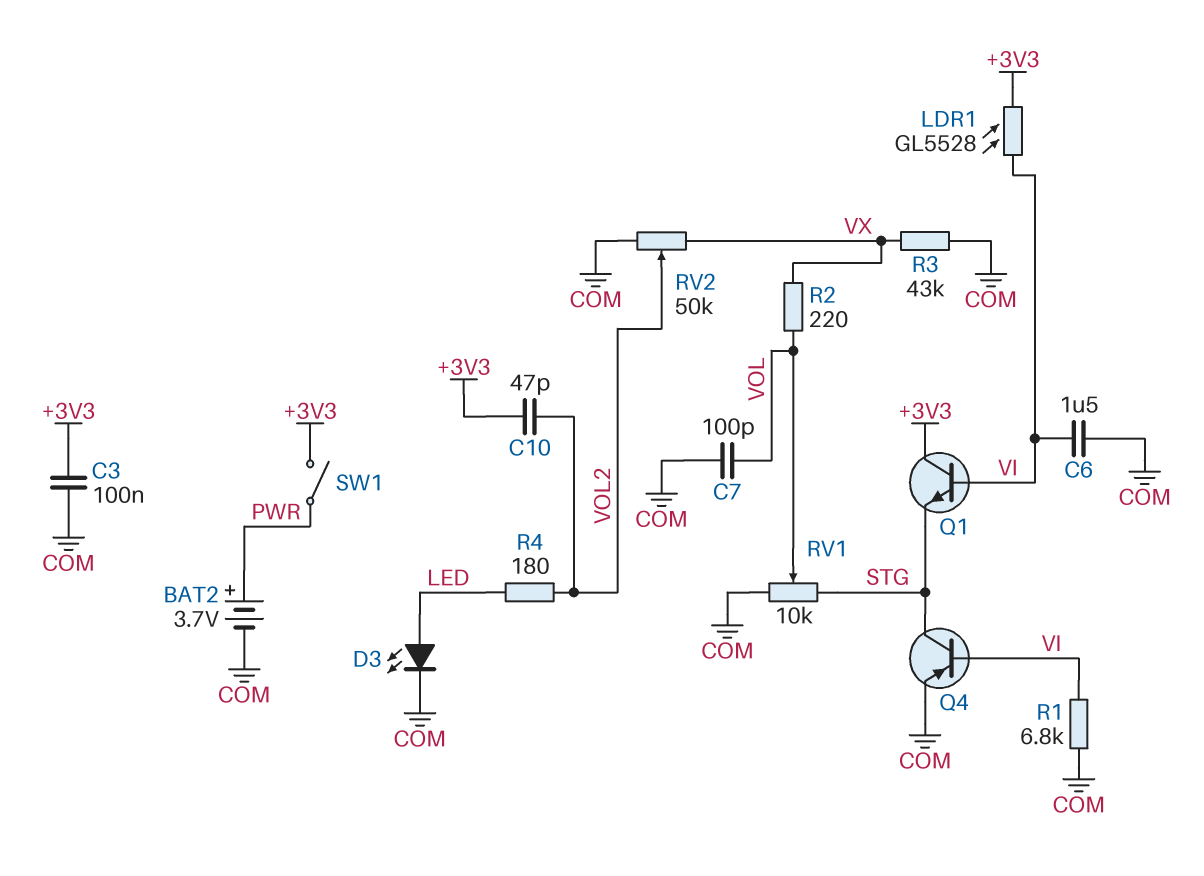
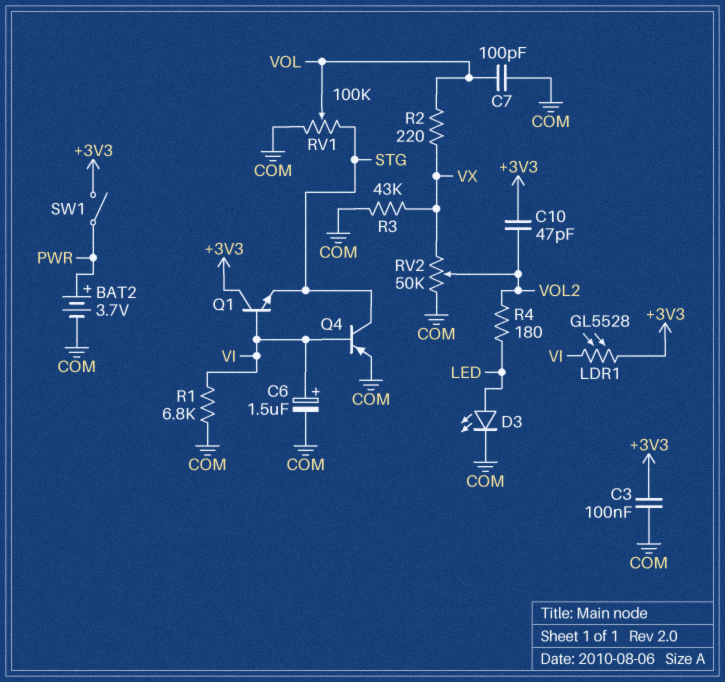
C6: 1.5uF (COM, VI) -> 1.5uF (plus VI, minus COM)
RV1: 10k (COM, STG, wiper VOL) -> 100k (COM, STG, wiper VOL)

